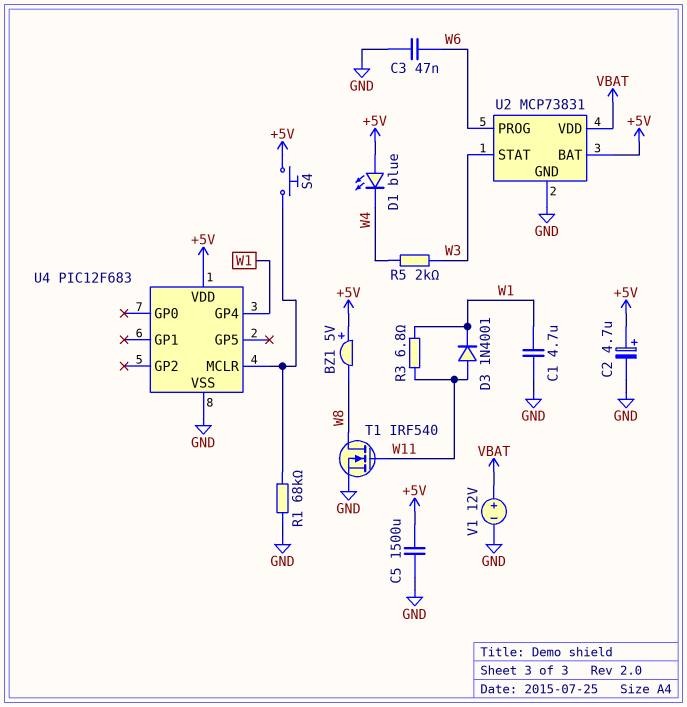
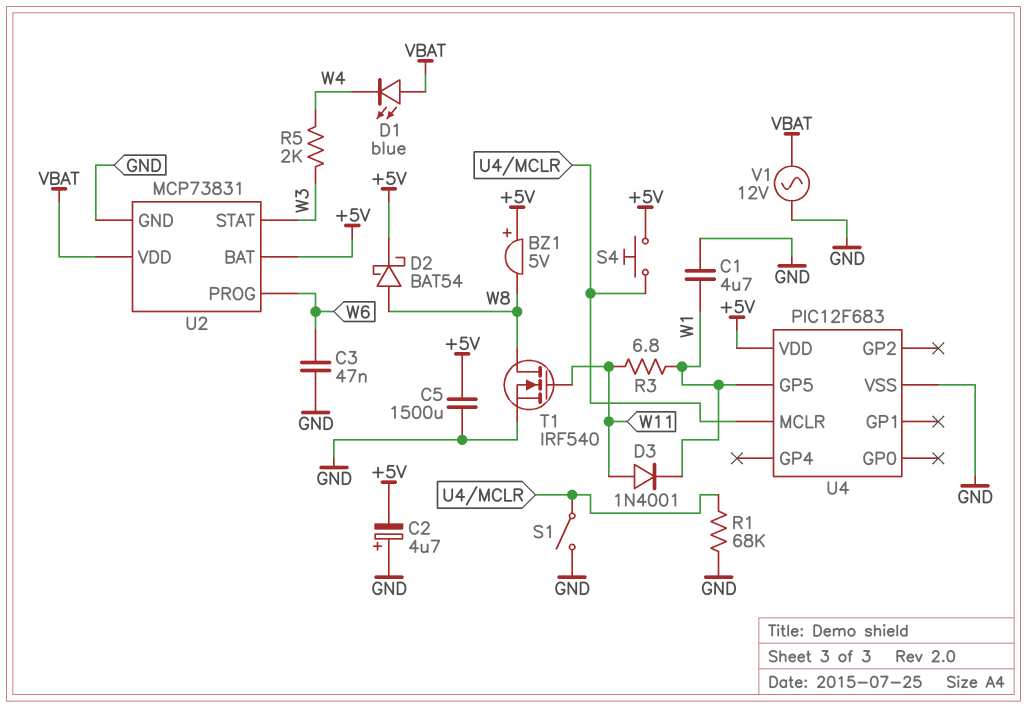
C2: 4.7uF (plus +5V, minus GND) -> 4.7uF (plus GND, minus +5V)
D1: LED blue (A +5V, K W4) -> LED blue (A VBAT, K W4)
D2: none -> schottky BAT54 (A W8, K +5V)
S1: none -> switch (GND, U4/MCLR)
U4 pin GP4: W1 -> none
U4 pin GP5: none -> W1
V1: 12V (plus VBAT, minus GND) -> AC 12V (GND, VBAT)

